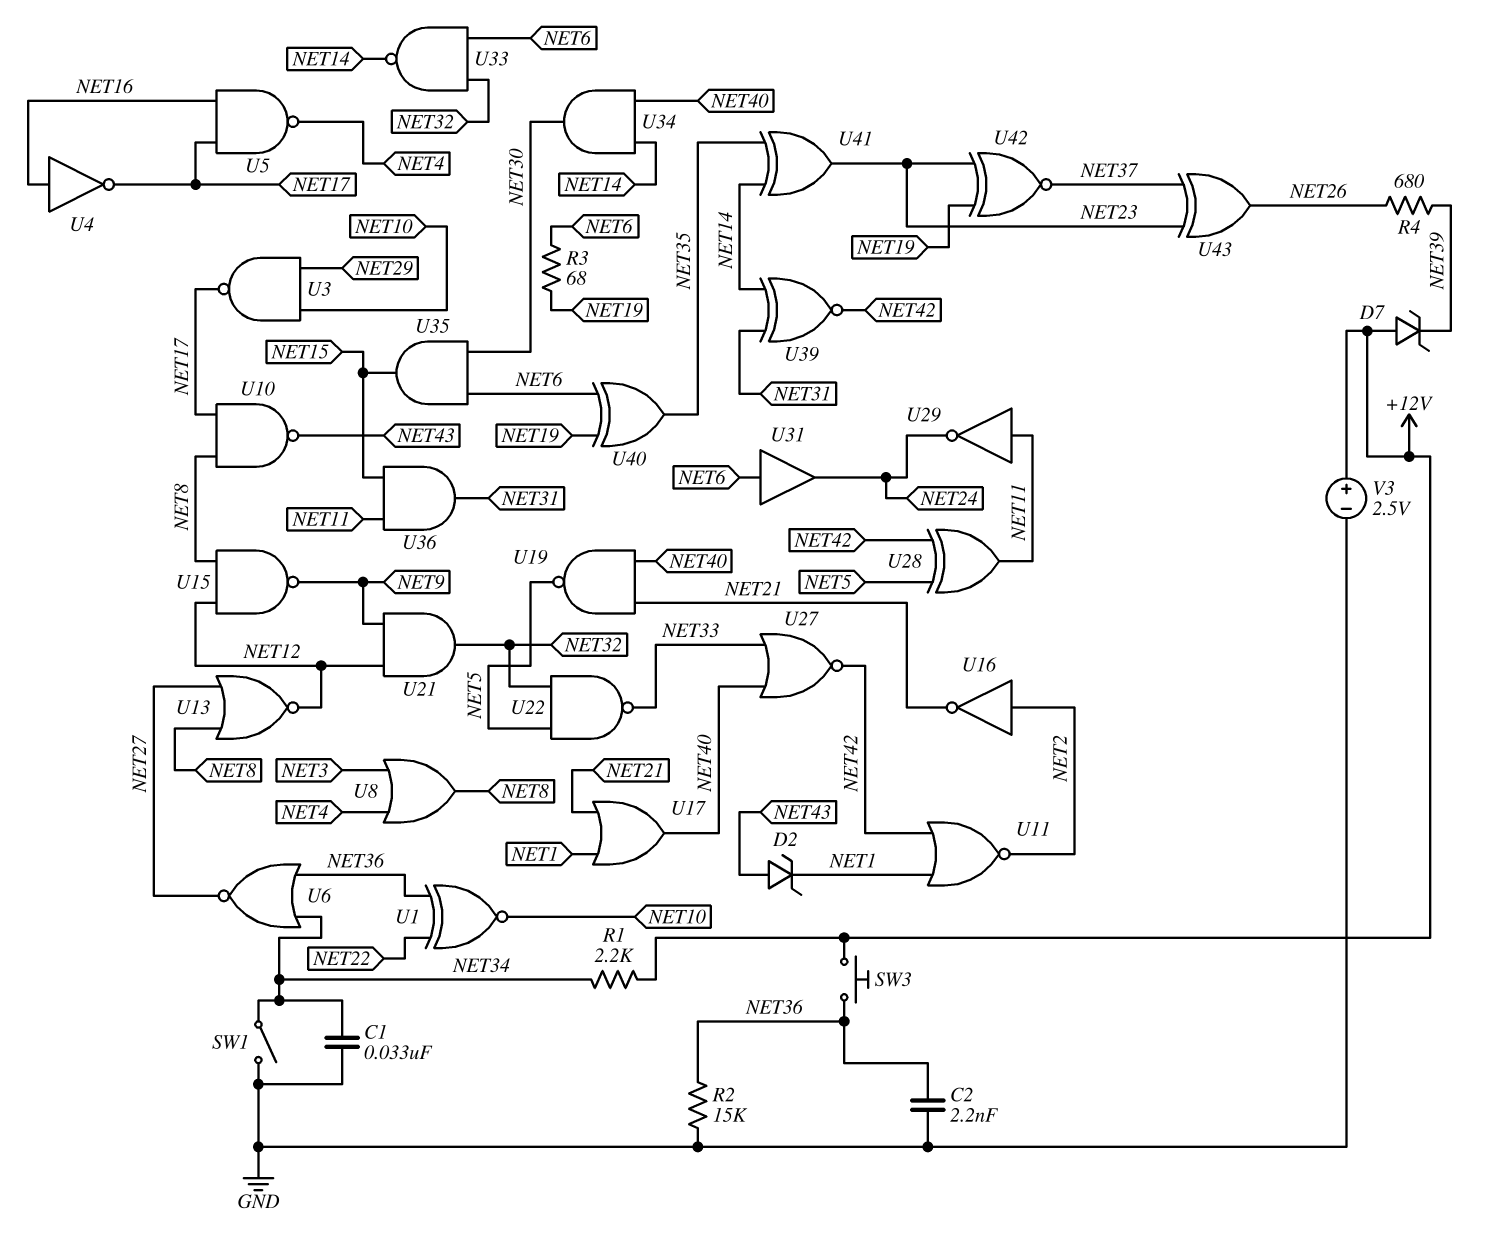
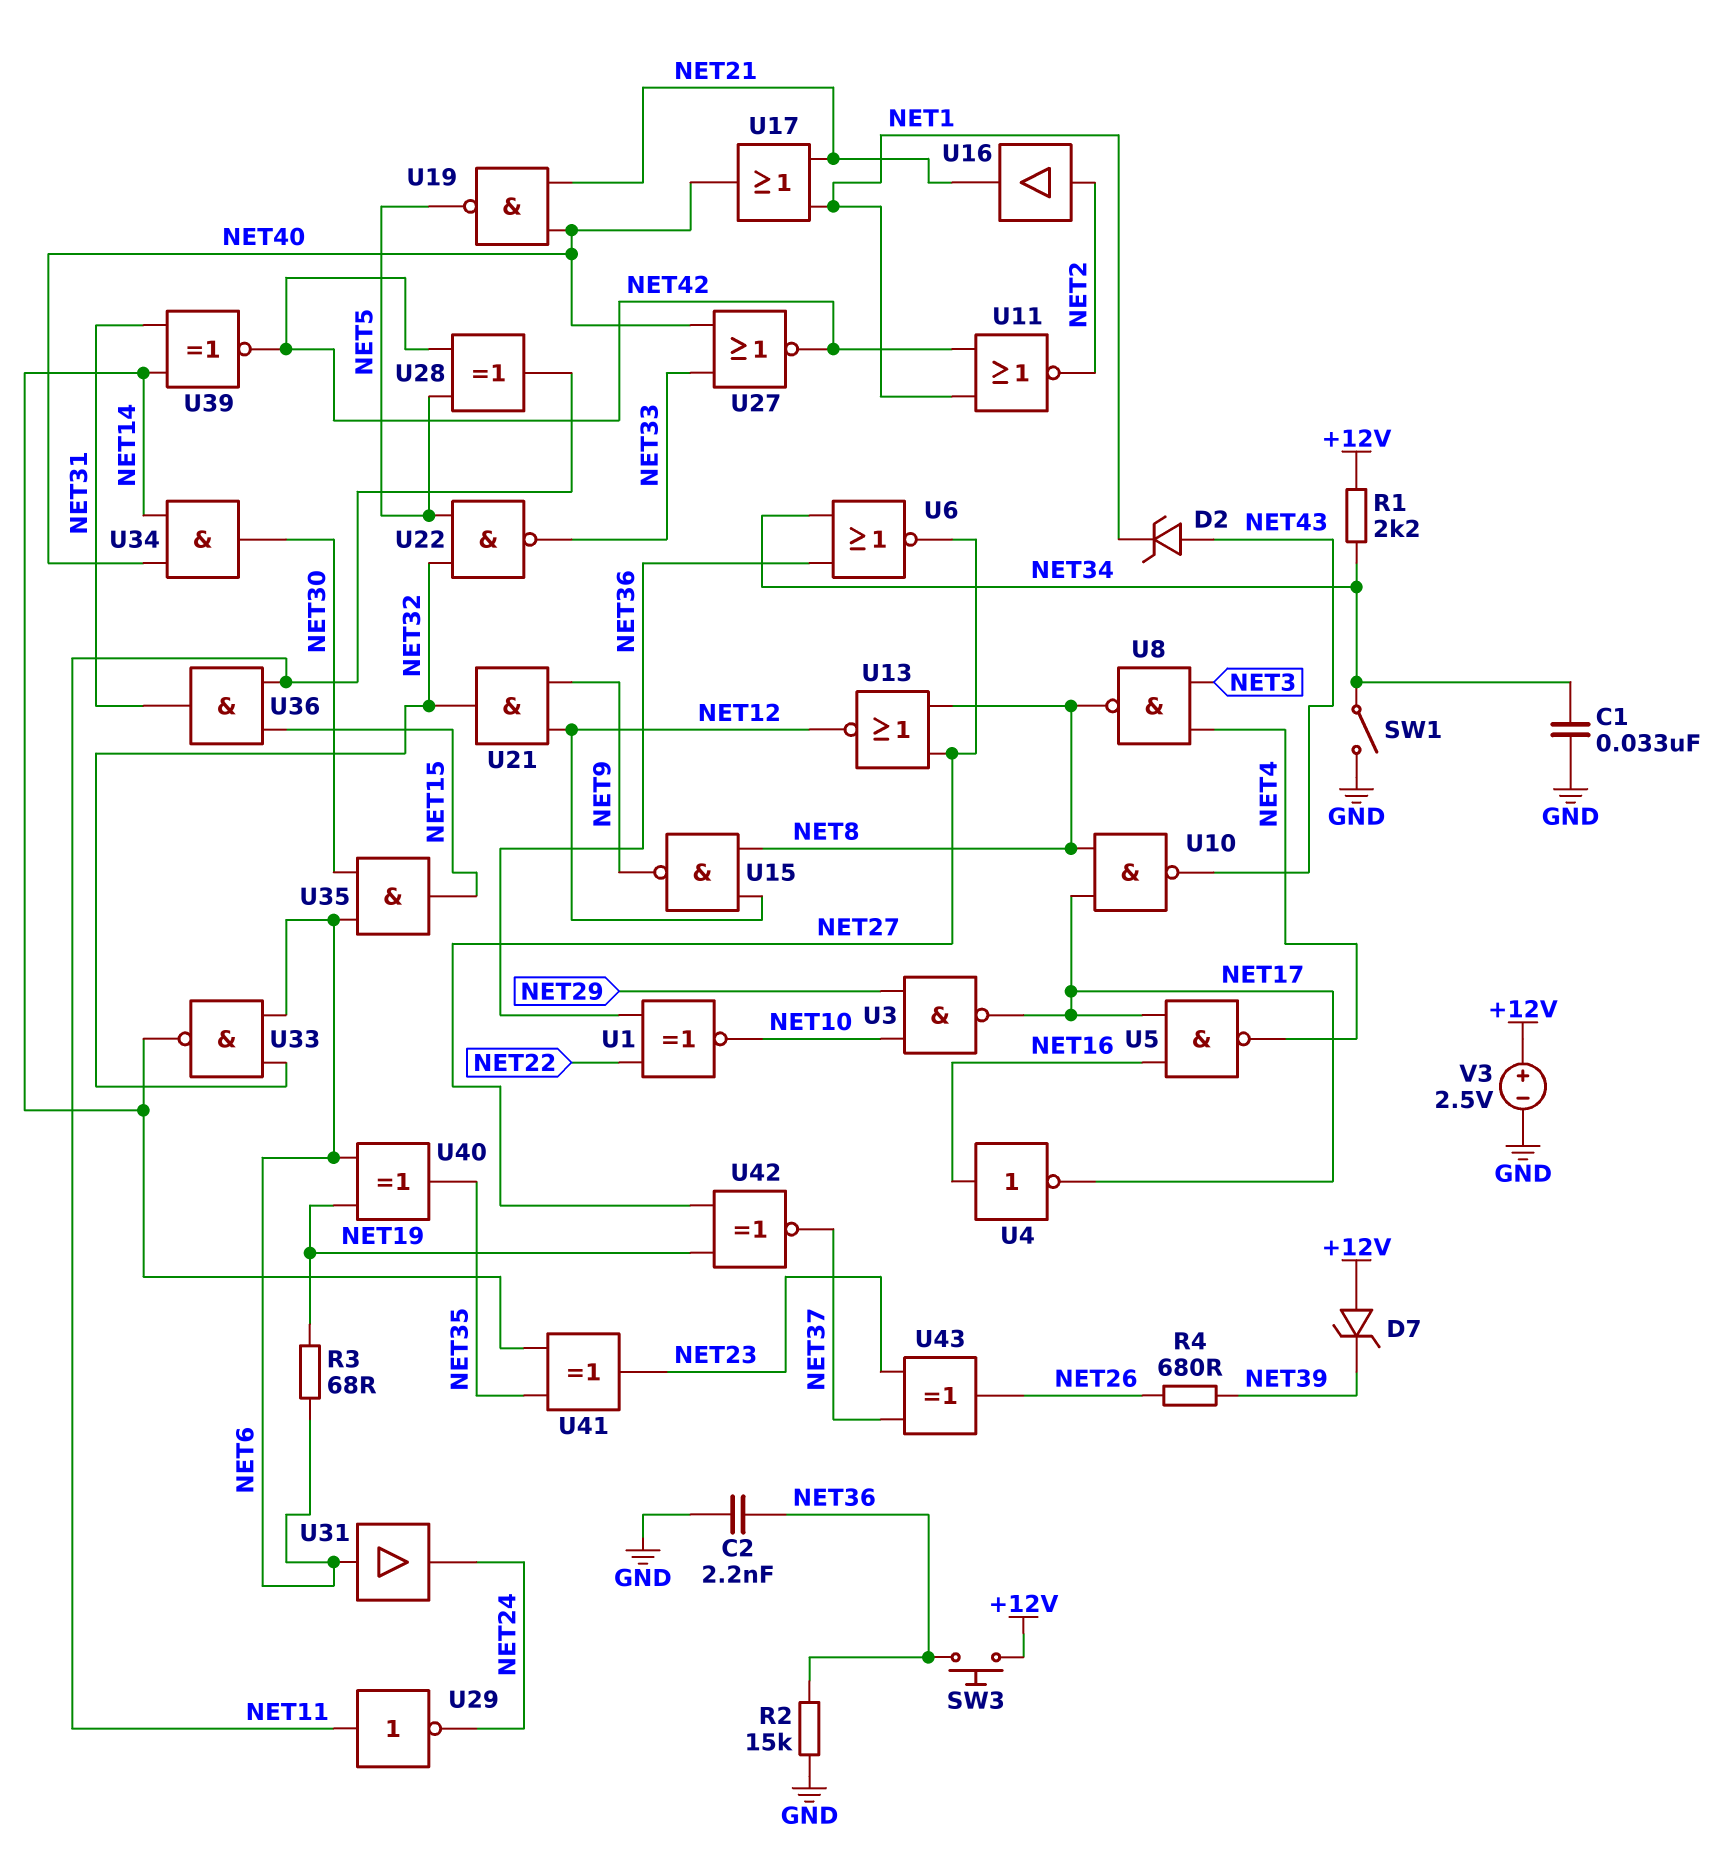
U8: OR (in NET3, in NET4, out NET8) -> NAND (in NET3, in NET4, out NET8)
U16: NOT (in NET2, out NET21) -> buffer (in NET2, out NET21)
U42: XNOR (in NET19, in NET23, out NET37) -> XNOR (in NET19, in NET27, out NET37)

